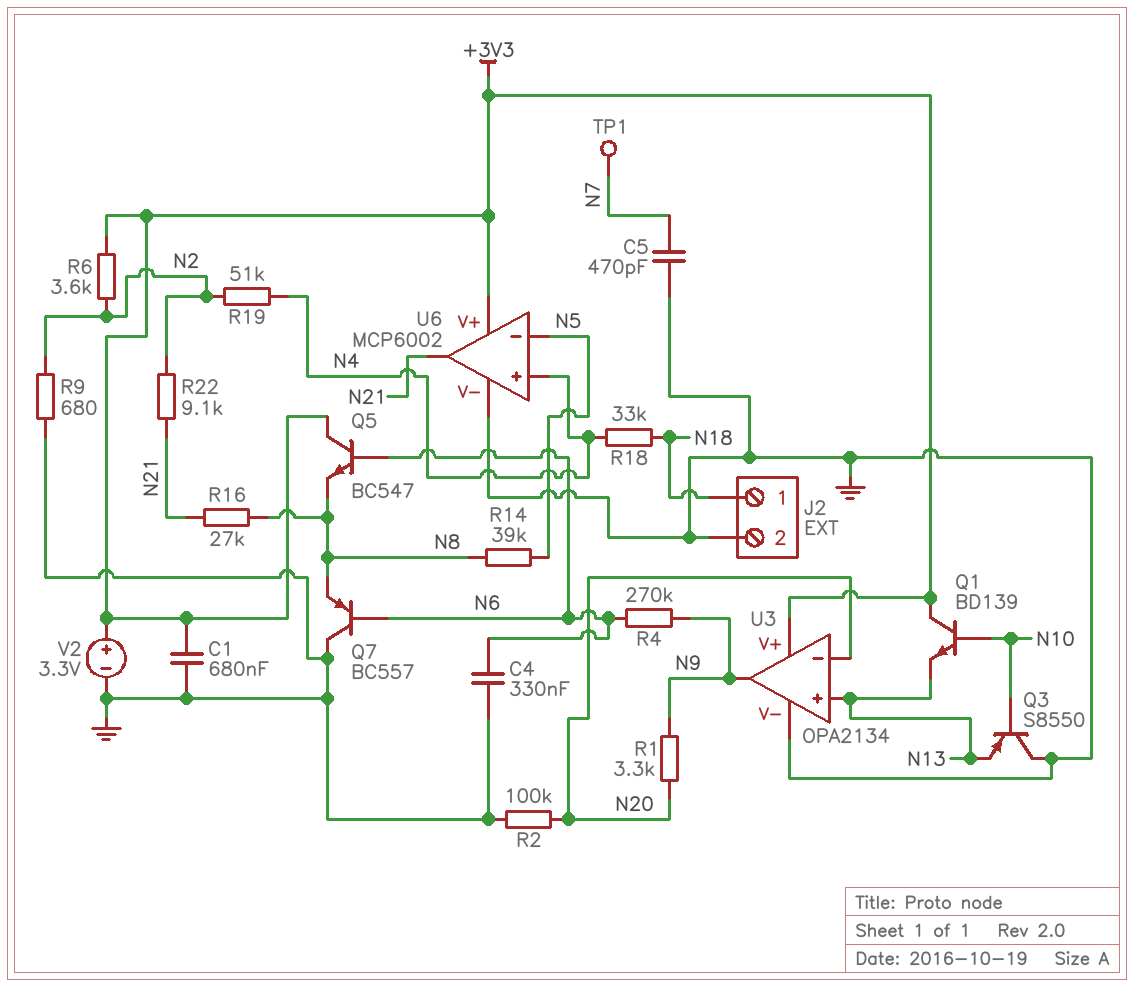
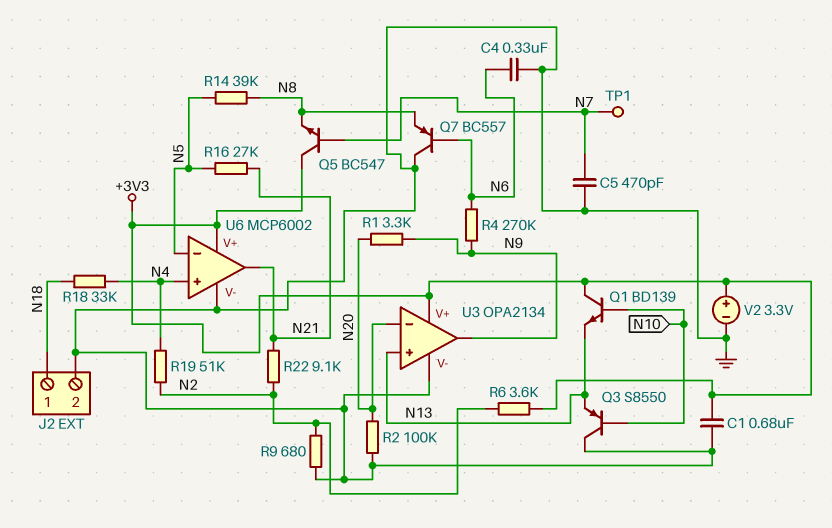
Q5: NPN BC547 (B N6, C +3V3, E N8) -> NPN BC547 (B N7, C +3V3, E N8)
R16: 27k (N8, N21) -> 27k (N5, N21)

